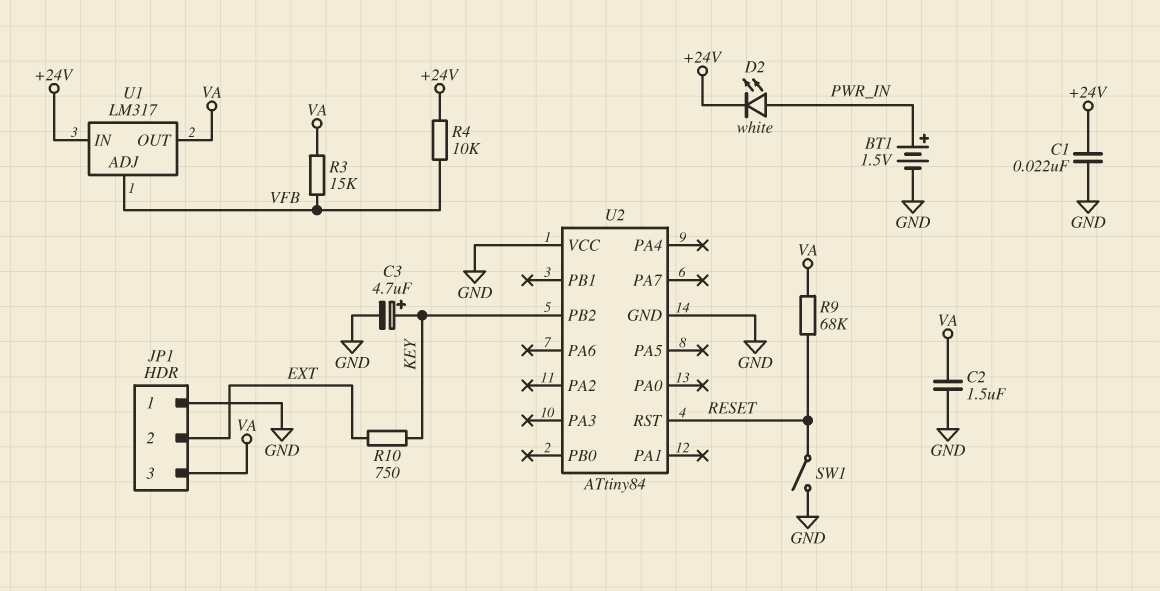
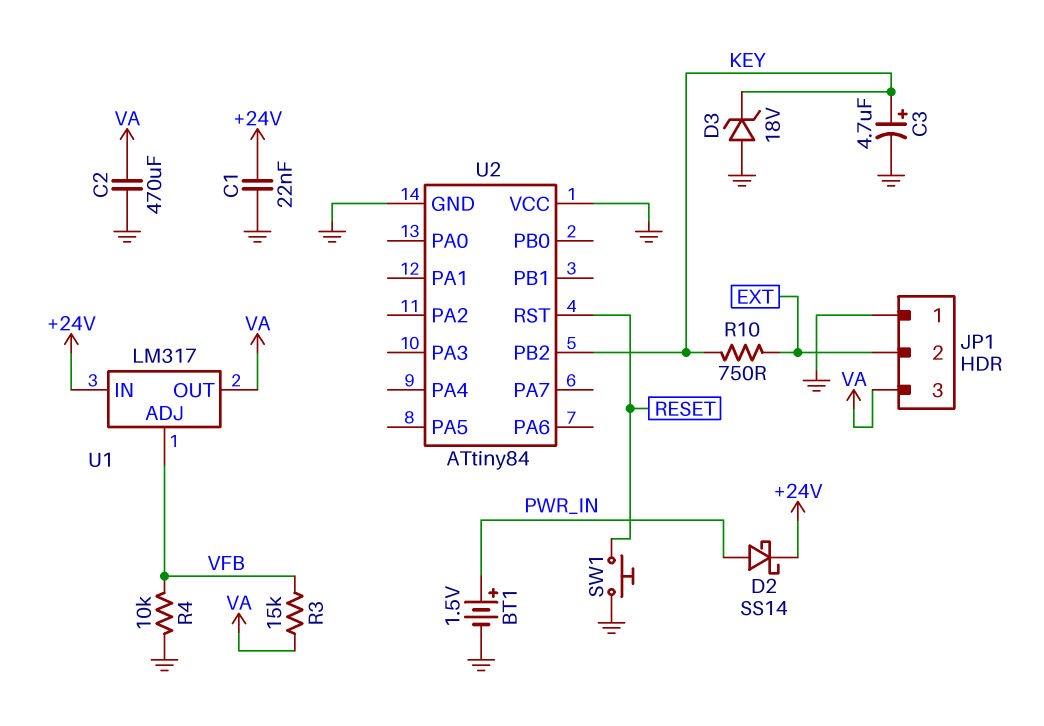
C2: 1.5uF (GND, VA) -> 470uF (GND, VA)
D2: LED white (A PWR_IN, K +24V) -> schottky SS14 (A PWR_IN, K +24V)
D3: none -> zener 18V (A GND, K KEY)
R4: 10k (+24V, VFB) -> 10k (GND, VFB)
R9: 68k (RESET, VA) -> none
SW1: switch (GND, RESET) -> button (GND, RESET)

